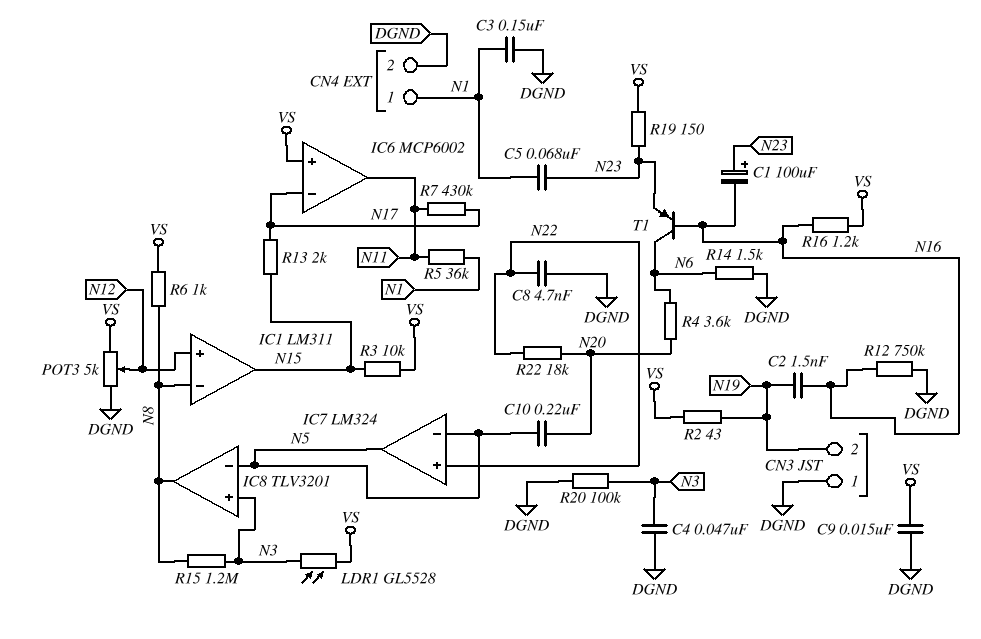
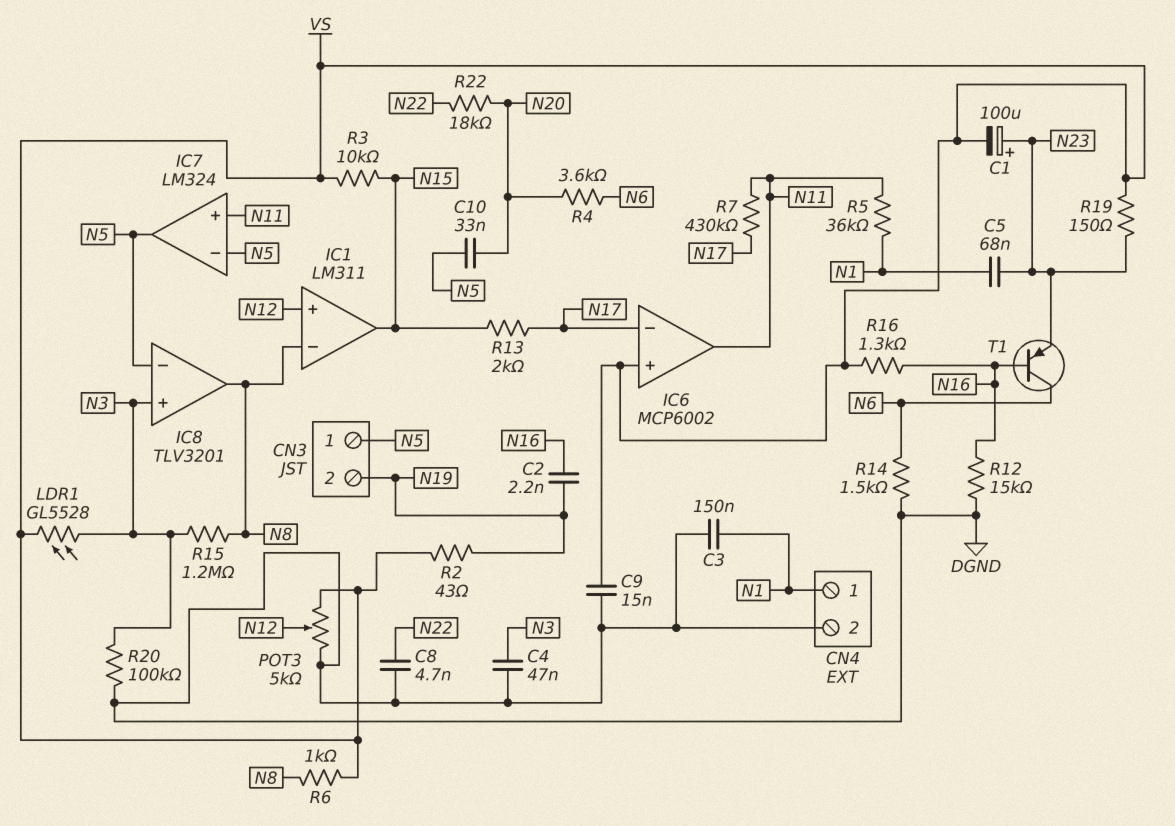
C1: 100uF (plus N23, minus N16) -> 100uF (plus N23, minus VS)
C2: 1.5nF (N16, N19) -> 2.2nF (N16, N19)
C10: 220nF (N5, N20) -> 33nF (N5, N20)
CN3 pin 1: DGND -> N5
IC7 pin in+: N22 -> N11
R12: 750k (DGND, N16) -> 15k (DGND, N16)
R16: 1.2k (N16, VS) -> 1.3k (N16, VS)

